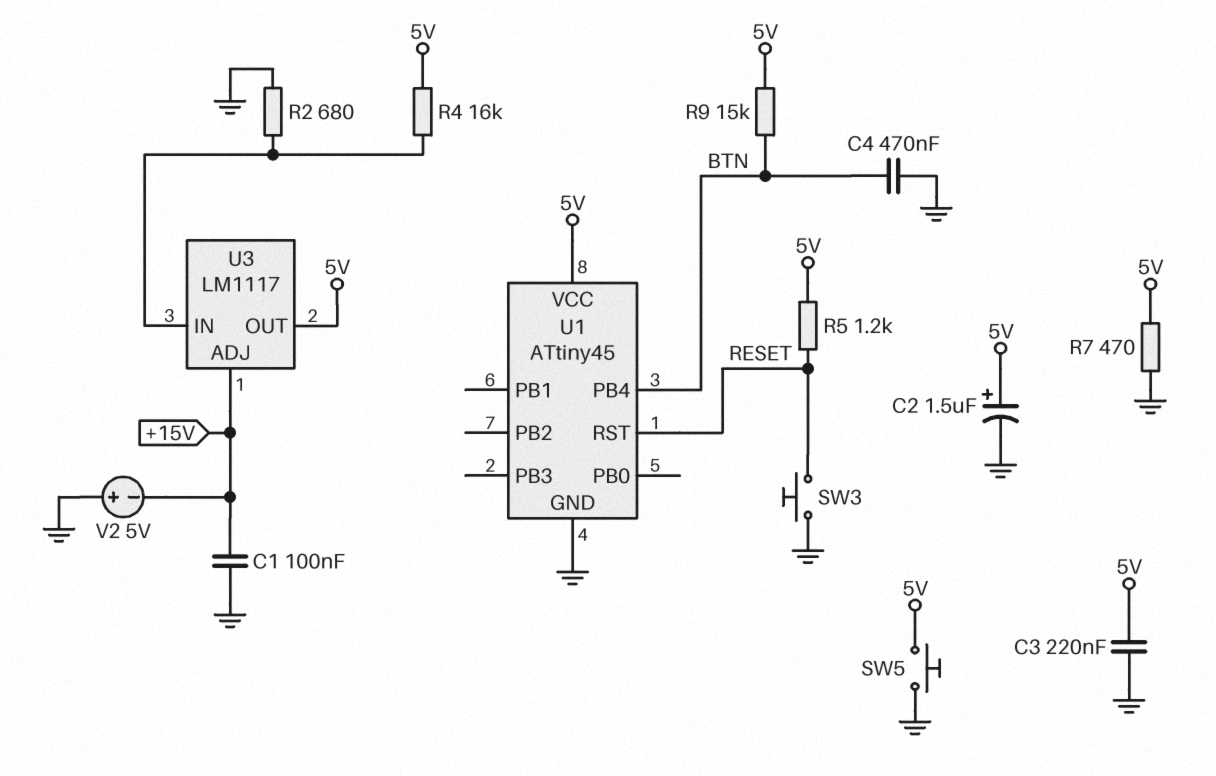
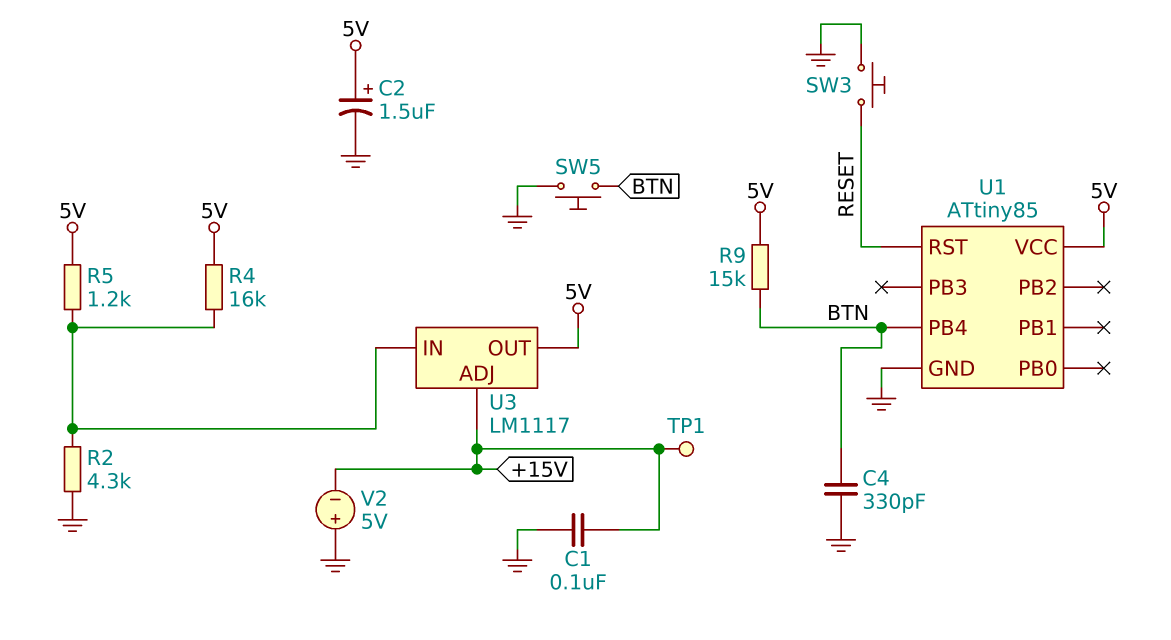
C3: 220nF (5V, GND) -> none
C4: 470nF (BTN, GND) -> 330pF (BTN, GND)
R2: 680 (GND, U3/IN) -> 4.3k (GND, U3/IN)
R5: 1.2k (5V, RESET) -> 1.2k (5V, U3/IN)
R7: 470 (5V, GND) -> none
SW5: button (5V, GND) -> button (BTN, GND)
TP1: none -> test point (+15V)
U1: ATtiny45 -> ATtiny85

